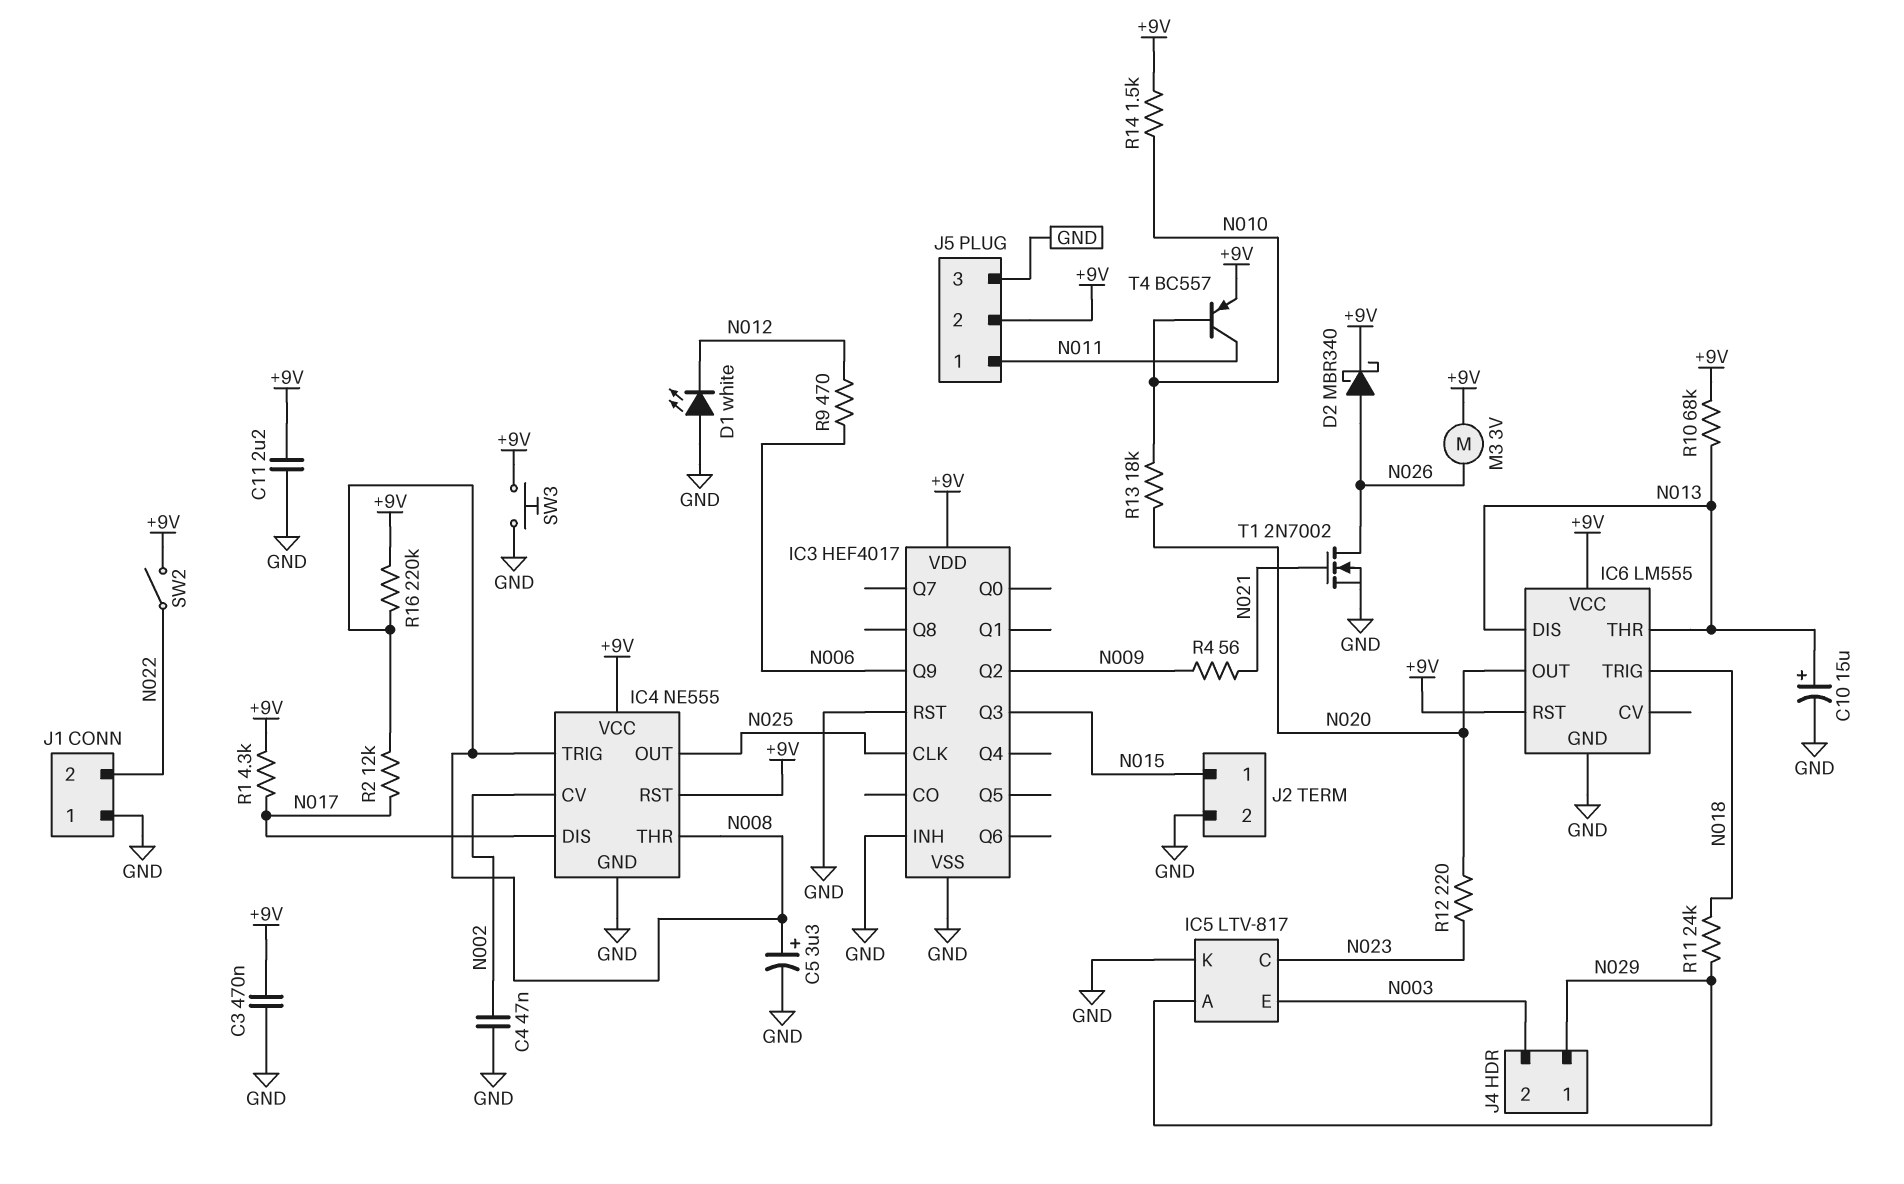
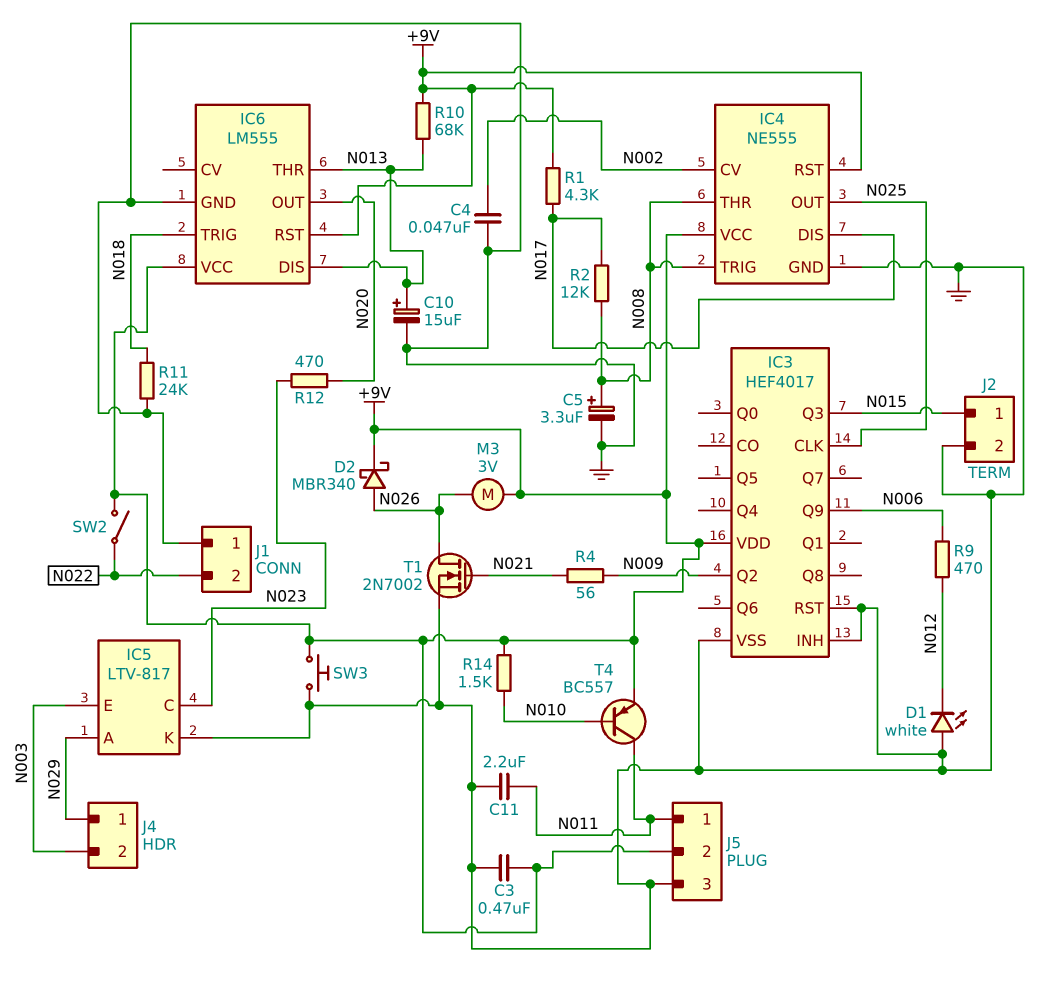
C11: 2.2uF (+9V, GND) -> 2.2uF (GND, N011)
R11: 24k (N018, N029) -> 24k (GND, N018)
R12: 220 (N020, N023) -> 470 (N020, N023)
R13: 18k (N010, N020) -> none
R16: 220k (+9V, N008) -> none

